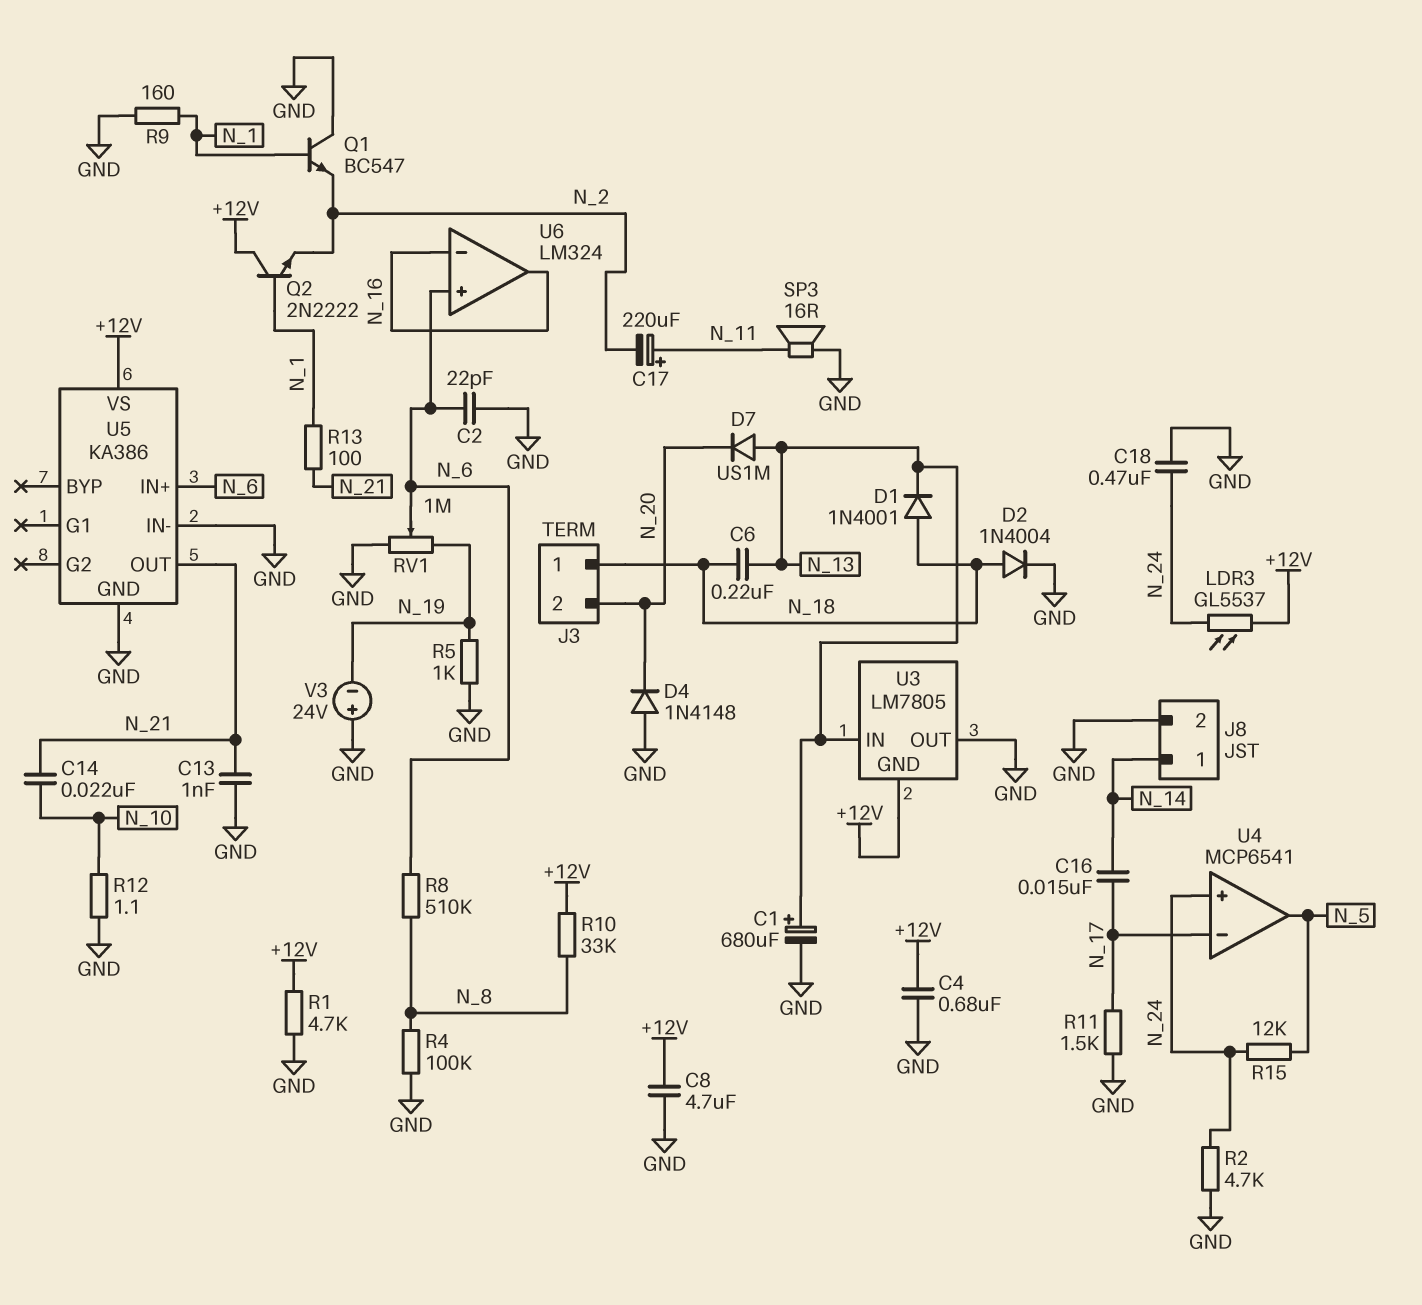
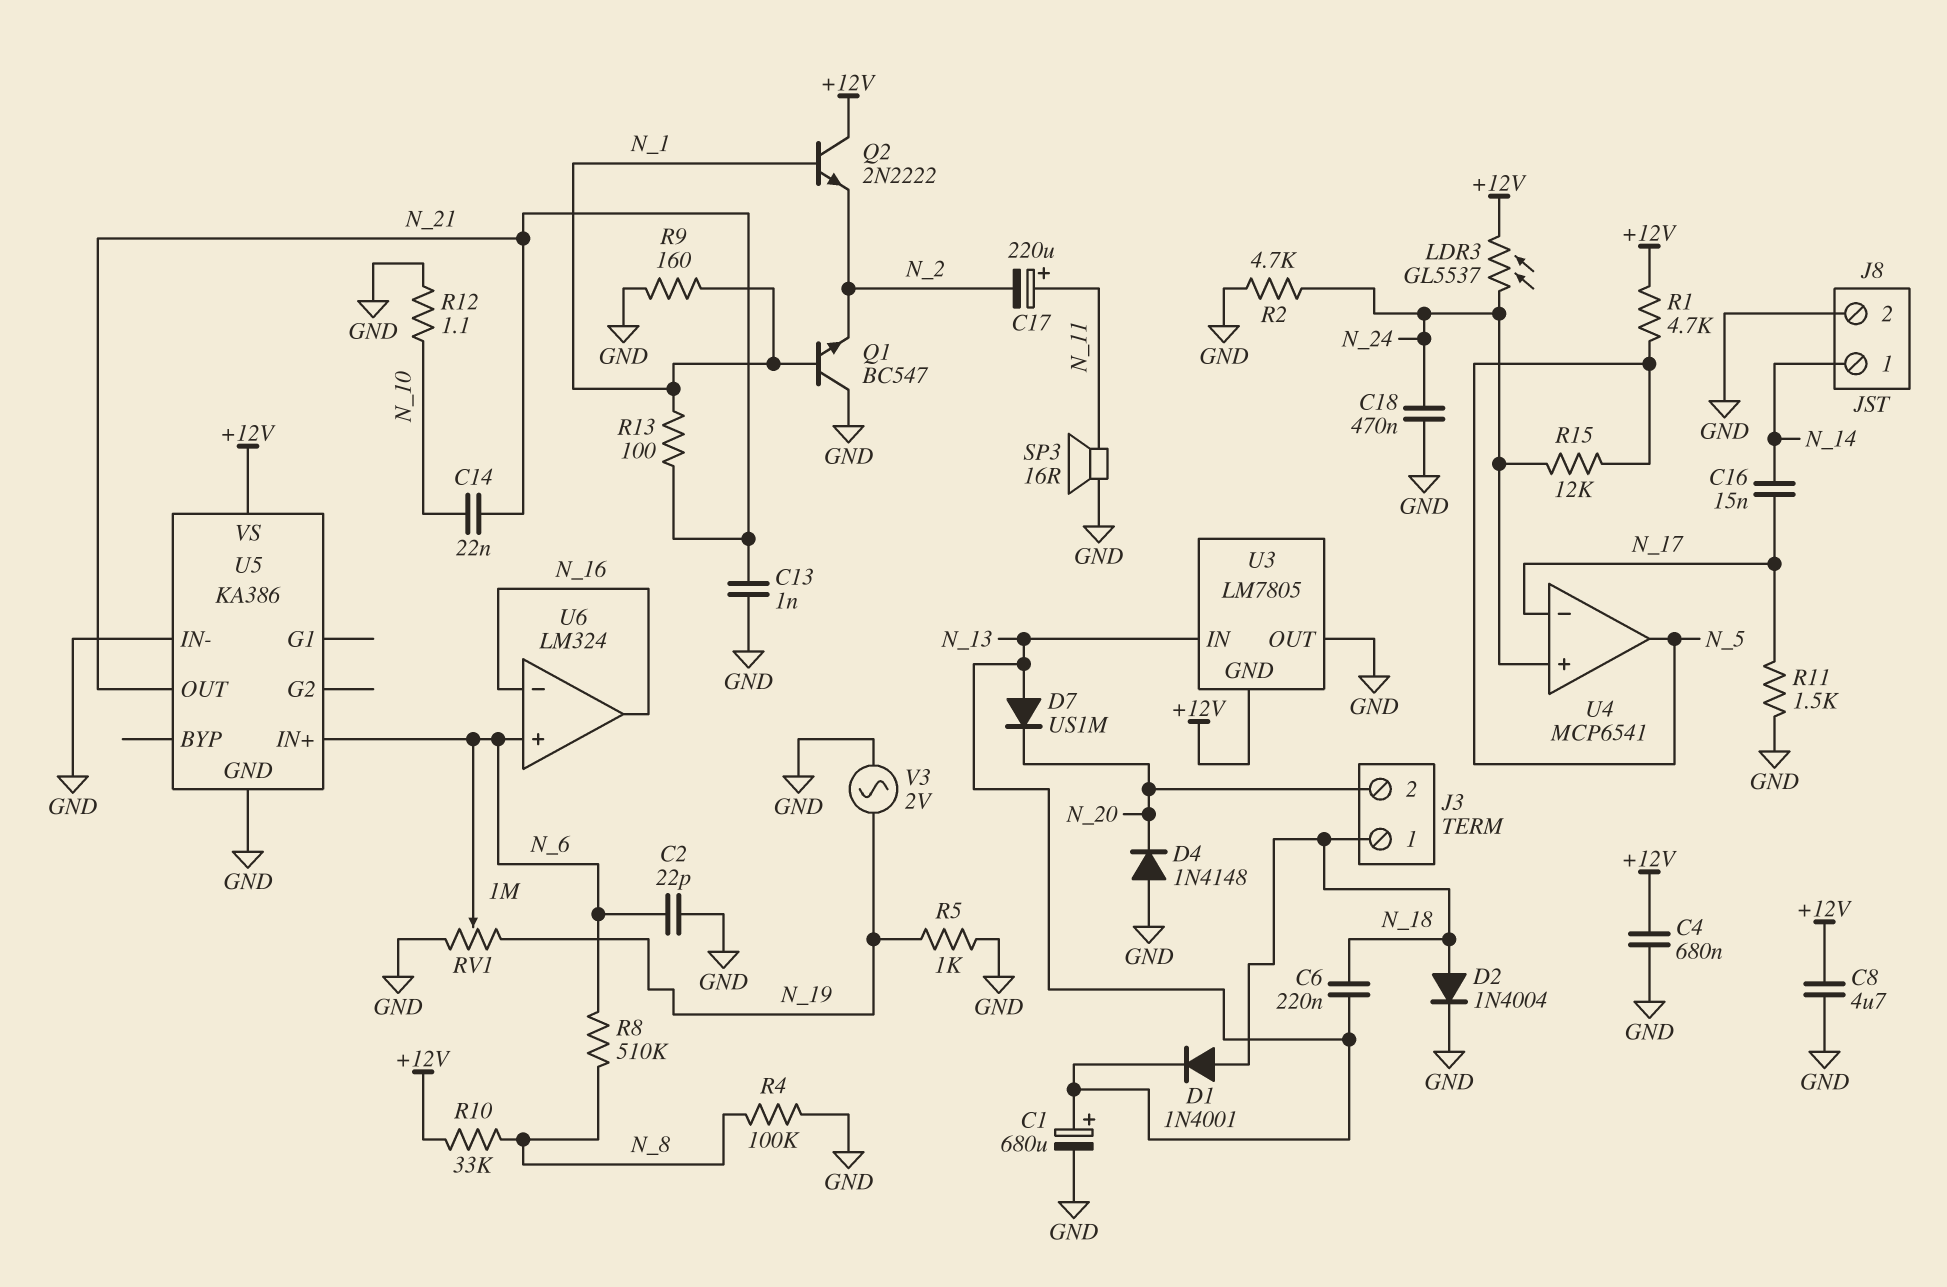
R1: 4.7k (+12V, GND) -> 4.7k (+12V, N_5)
V3: 24V (plus GND, minus N_19) -> AC 2V (GND, N_19)

